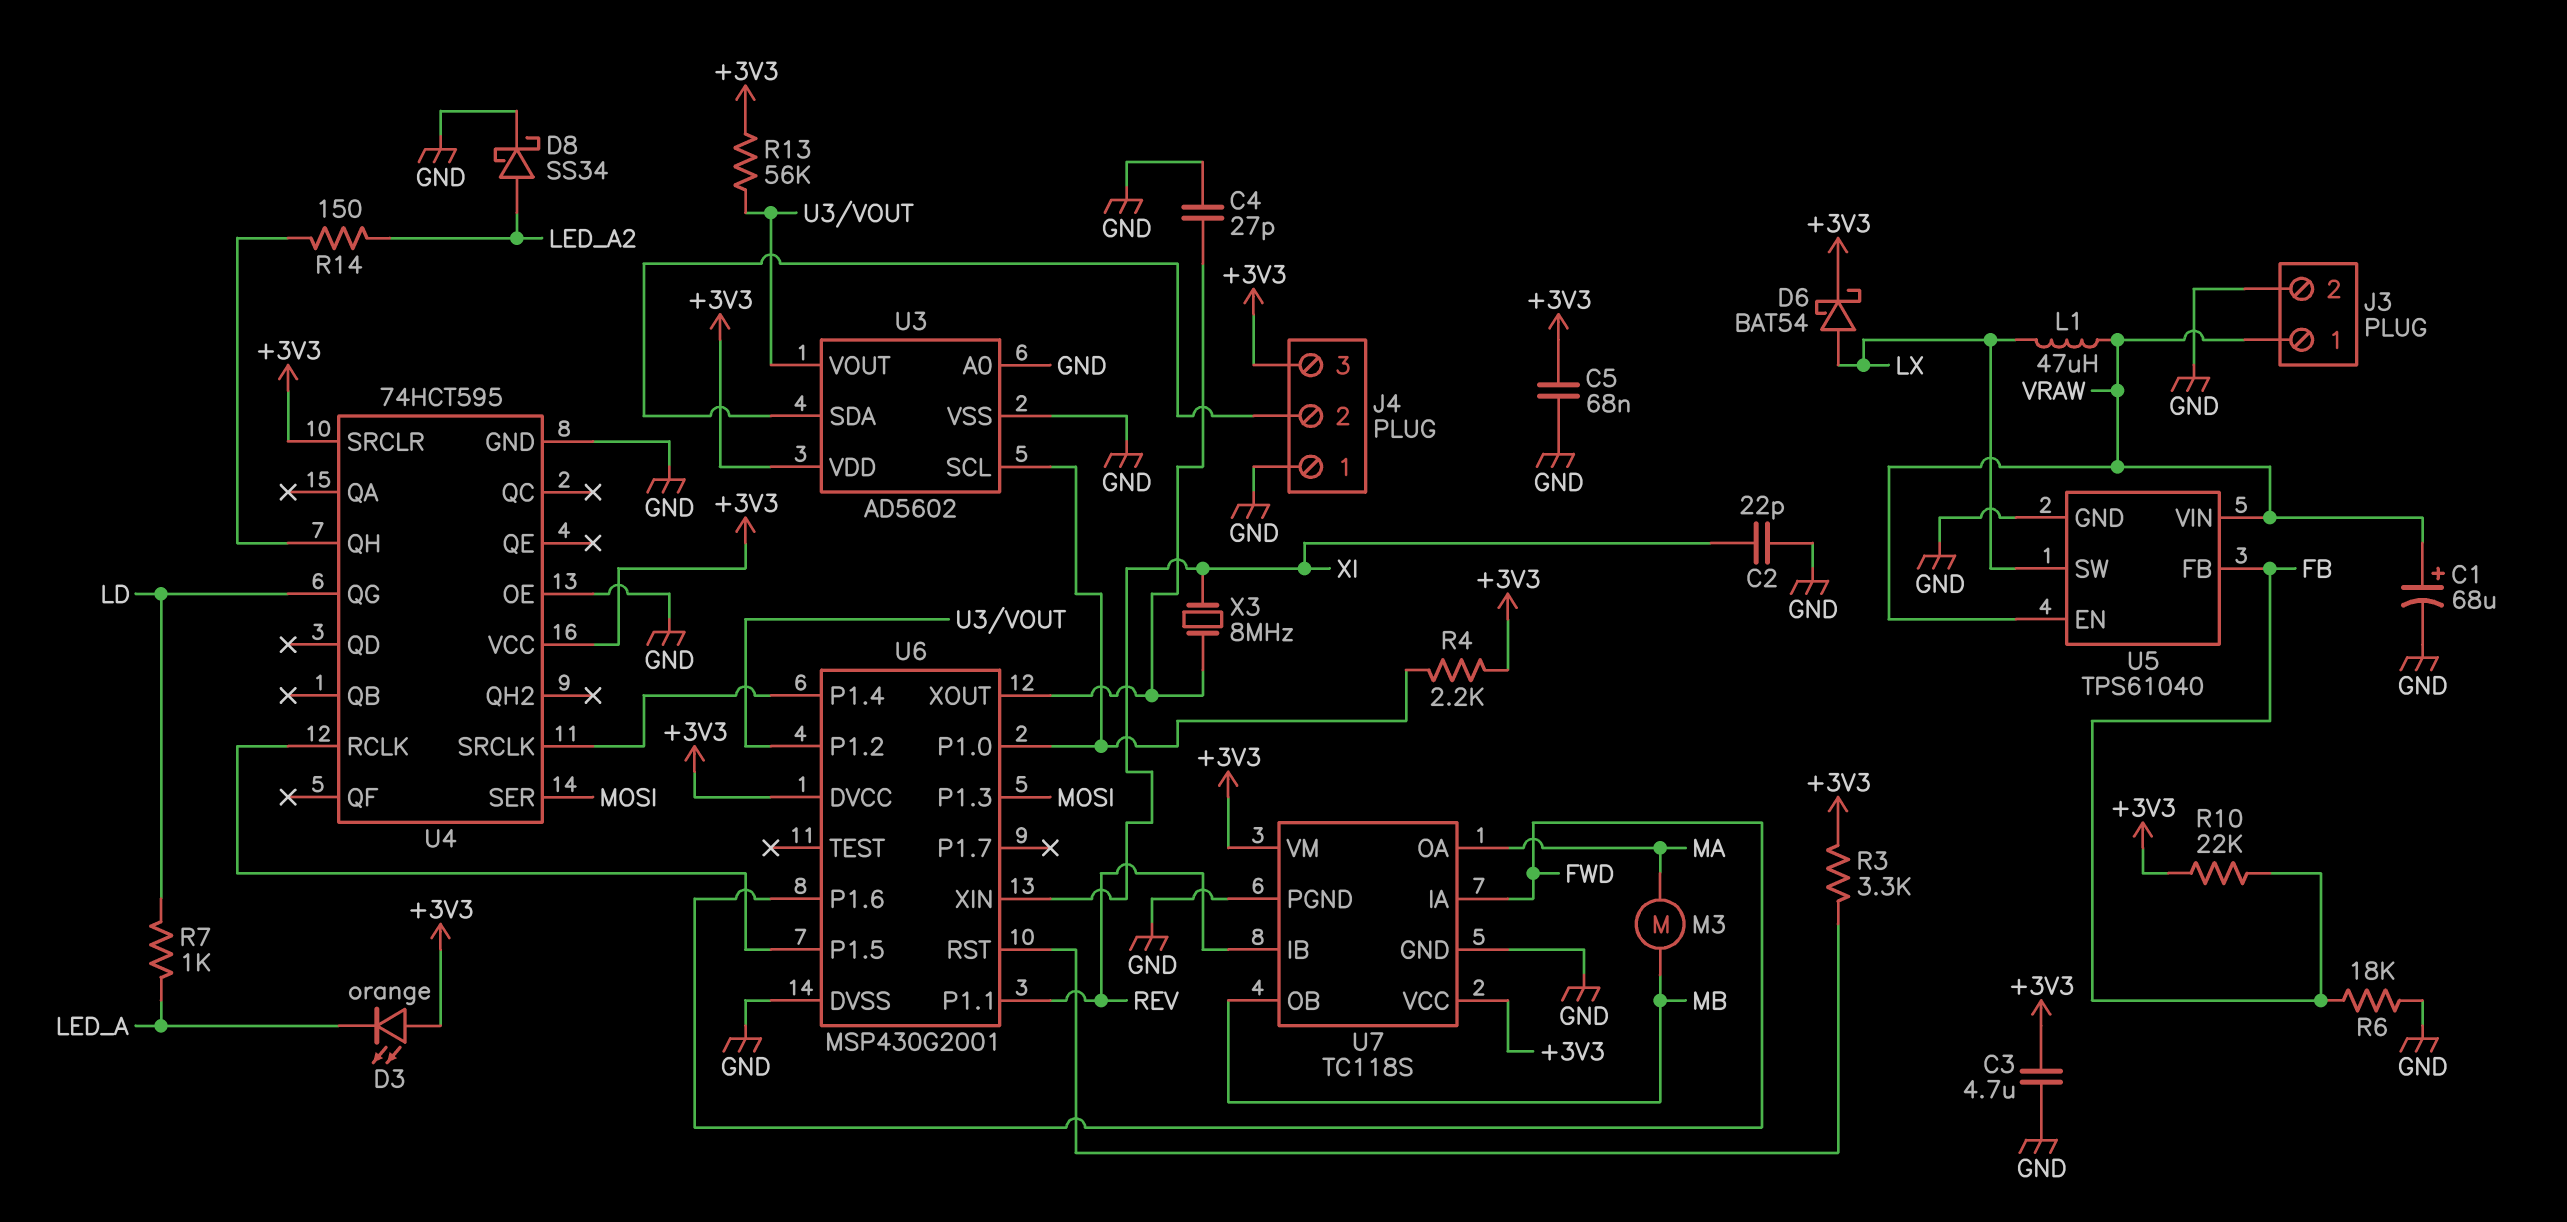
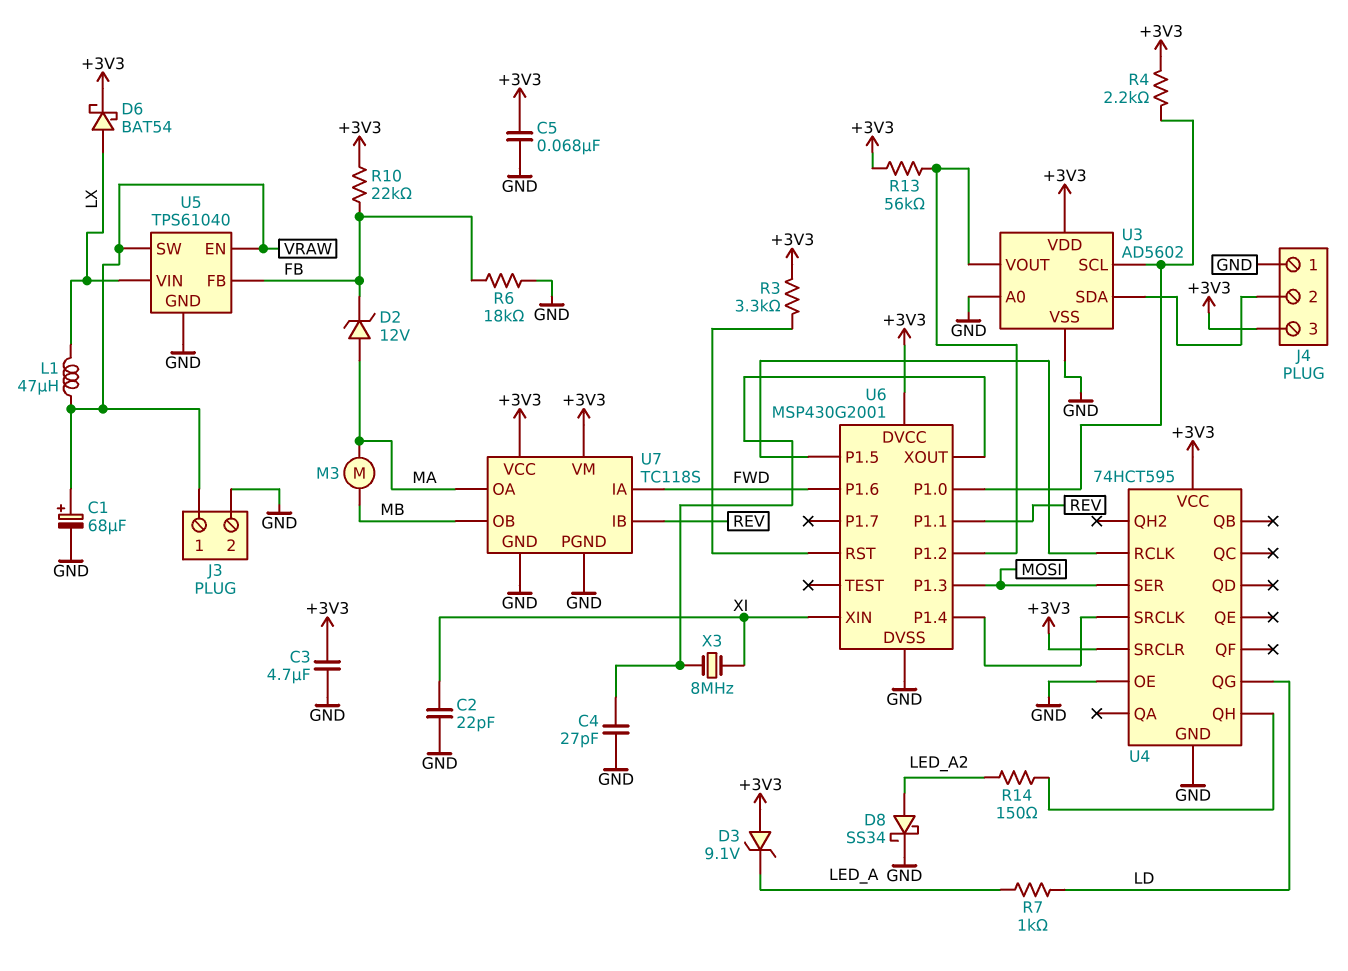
D2: none -> zener 12V (A MA, K FB)
D3: LED orange (A +3V3, K LED_A) -> zener 9.1V (A +3V3, K LED_A)
U5 pin SW: LX -> VRAW
U5 pin VIN: VRAW -> LX

